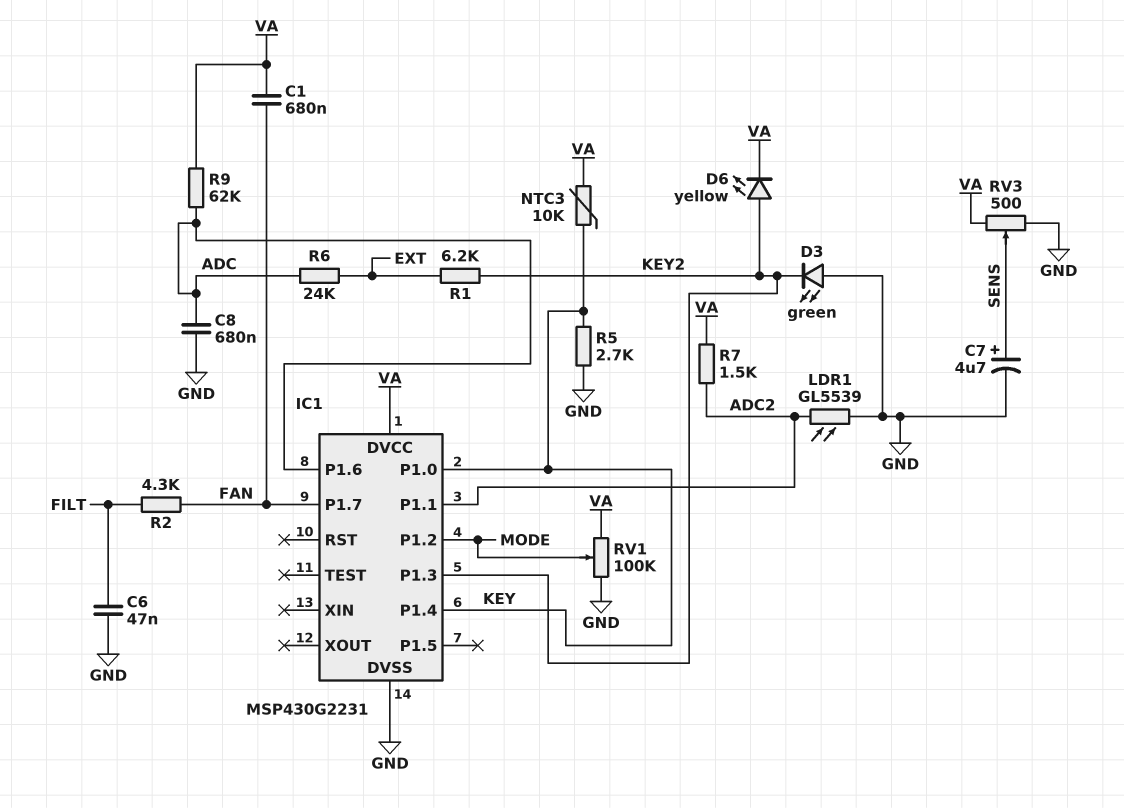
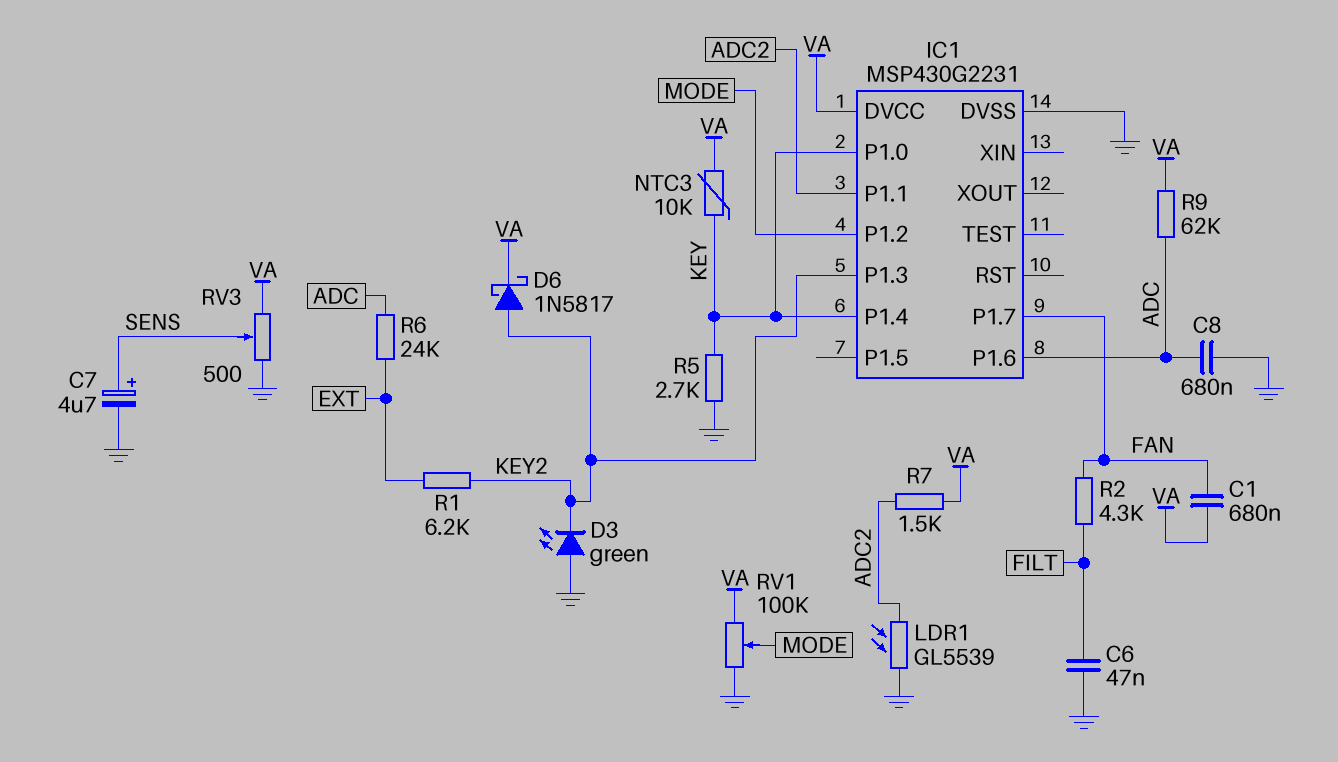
D6: LED yellow (A KEY2, K VA) -> schottky 1N5817 (A KEY2, K VA)

